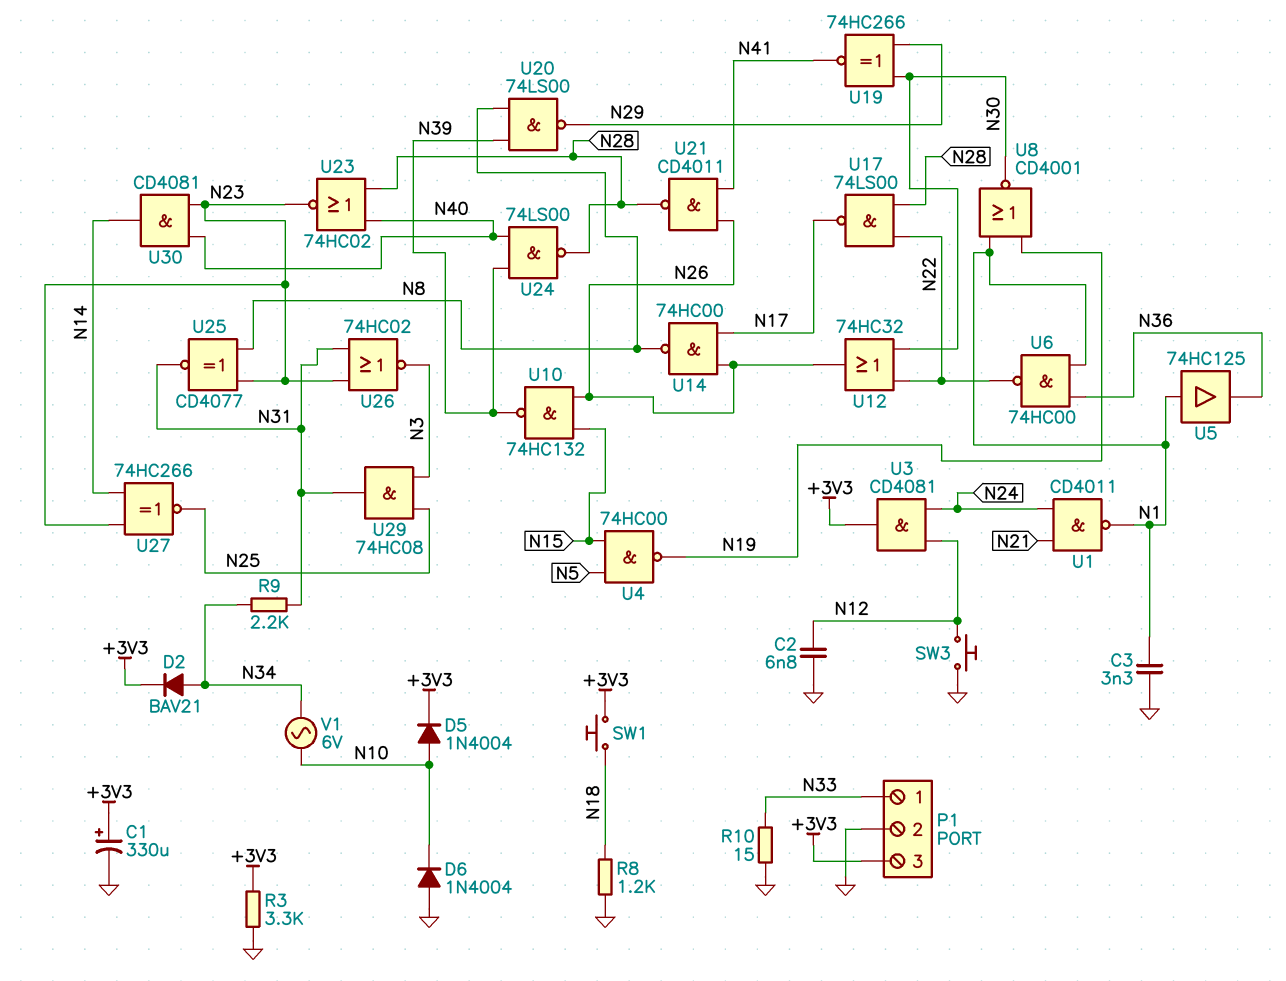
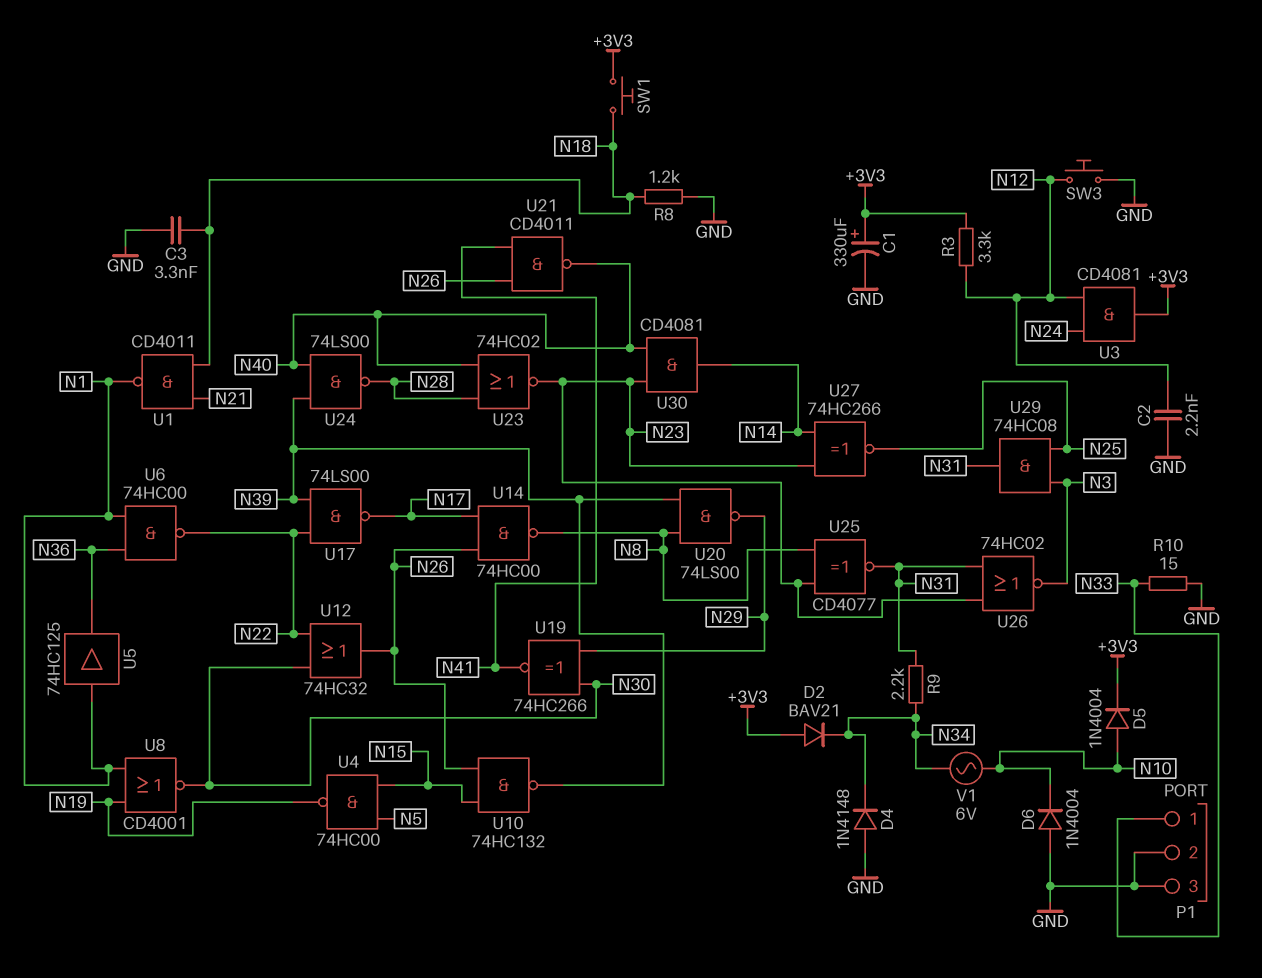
C2: 6.8nF (GND, N12) -> 2.2nF (GND, N12)
C3: 3.3nF (GND, N1) -> 3.3nF (GND, N18)
D2: diode BAV21 (A N34, K +3V3) -> diode BAV21 (A +3V3, K N34)
D4: none -> diode 1N4148 (A GND, K N34)
P1 pin 3: +3V3 -> GND
R3: 3.3k (+3V3, GND) -> 3.3k (+3V3, N12)
U1: NAND CD4011 (in N21, in N24, out N1) -> NAND CD4011 (in N18, in N21, out N1)
U17: NAND 74LS00 (in N22, in N28, out N17) -> NAND 74LS00 (in N22, in N39, out N17)
U21: NAND CD4011 (in N26, in N41, out N28) -> NAND CD4011 (in N26, in N41, out N40)

